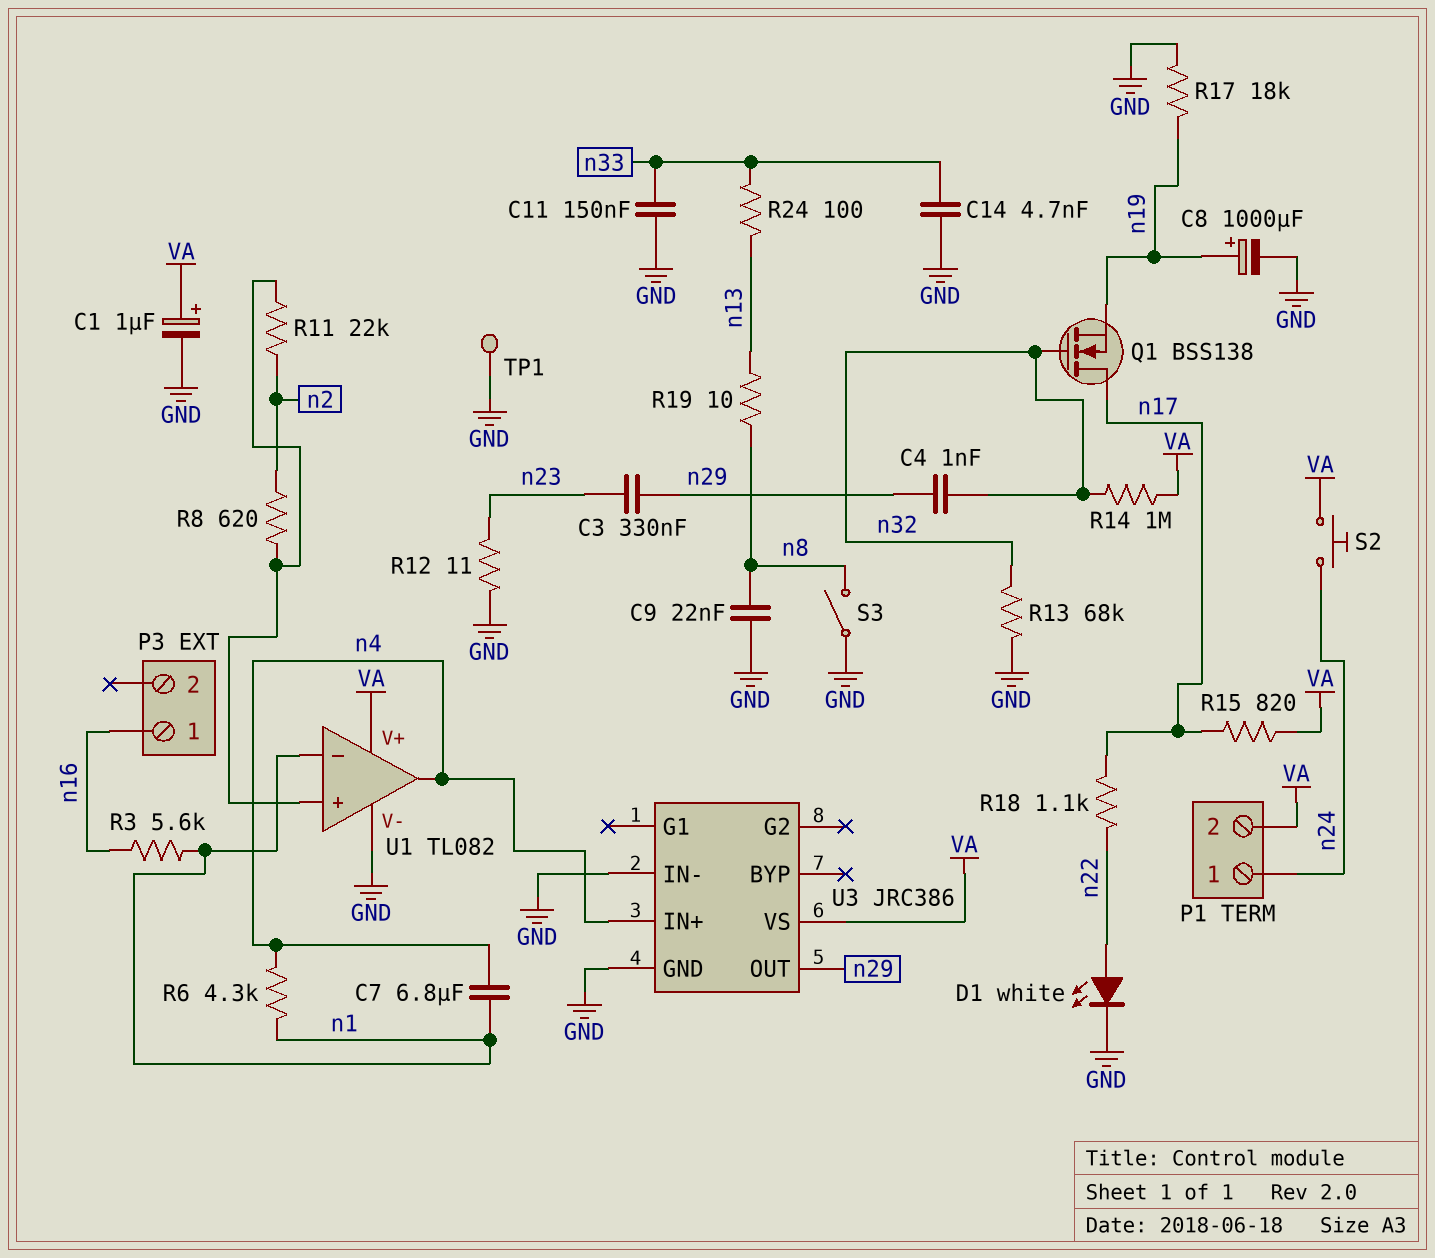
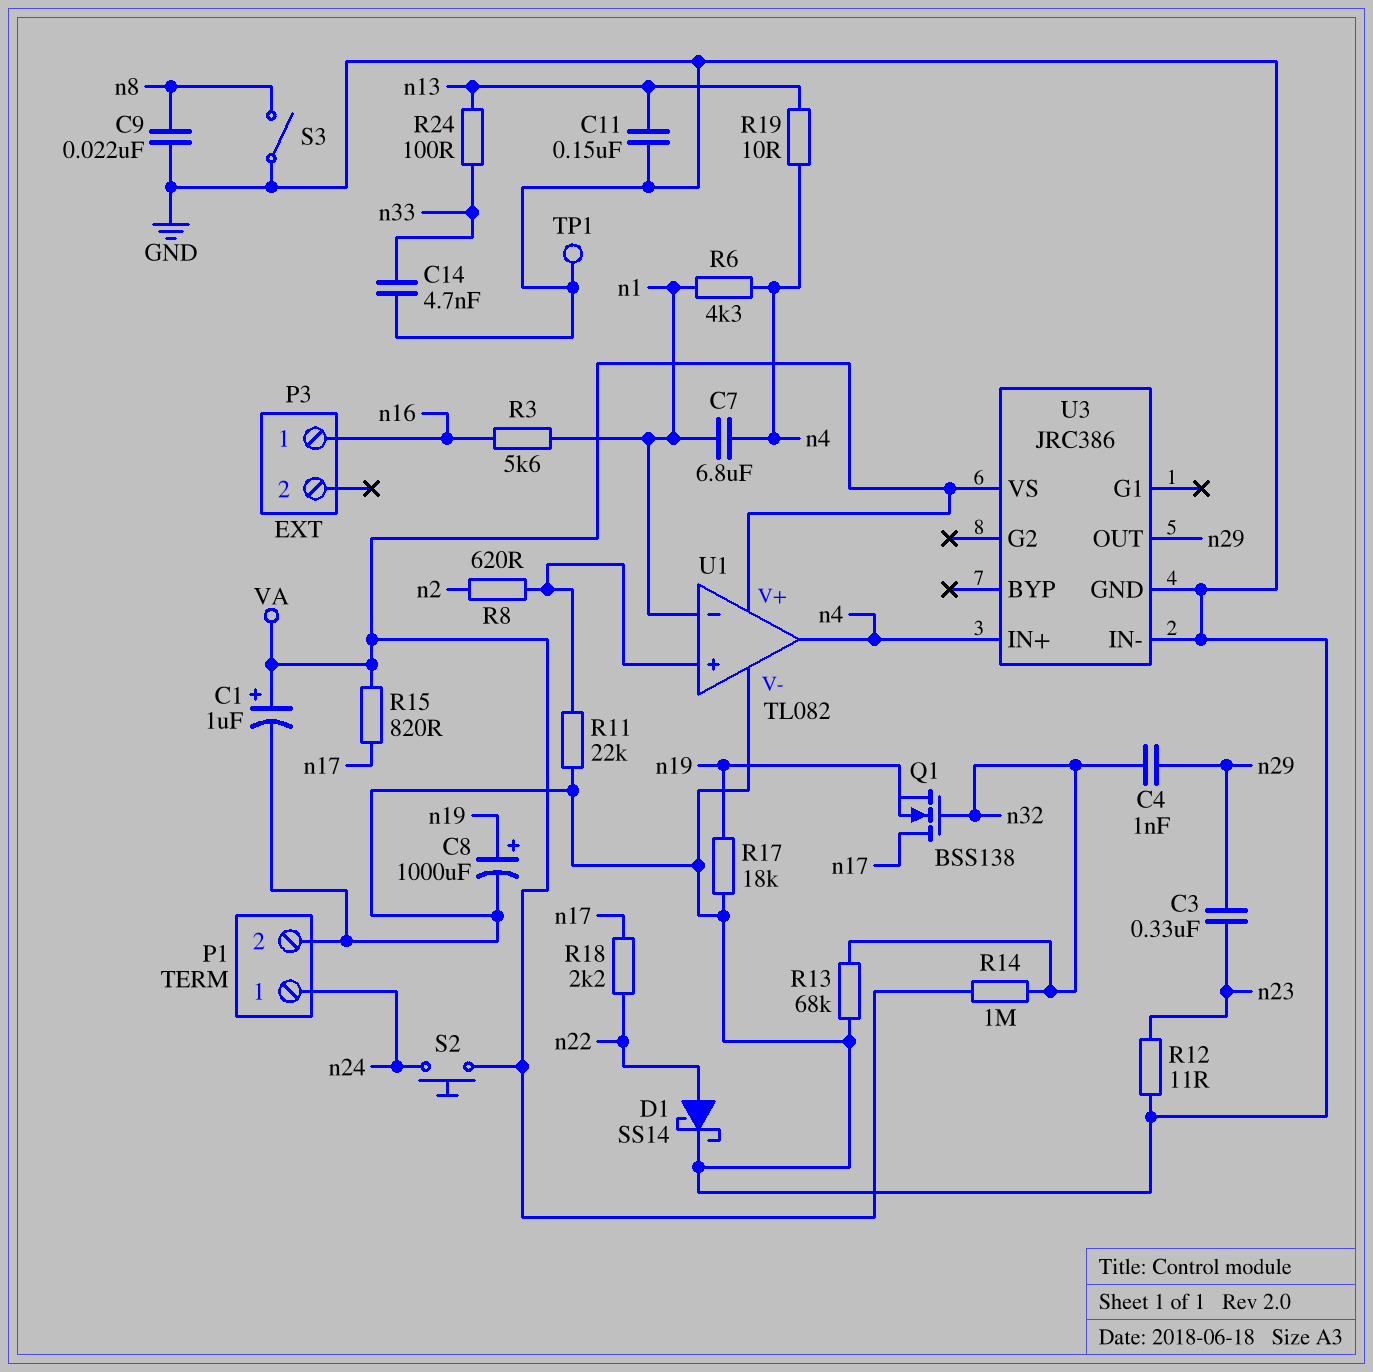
C11: 150nF (GND, n33) -> 150nF (GND, n13)
D1: LED white (A n22, K GND) -> schottky SS14 (A n22, K GND)
P1 pin 2: VA -> GND
R11: 22k (U1/in+, n2) -> 22k (GND, U1/in+)
R18: 1.1k (n17, n22) -> 2.2k (n17, n22)
R19: 10 (n8, n13) -> 10 (n4, n13)

